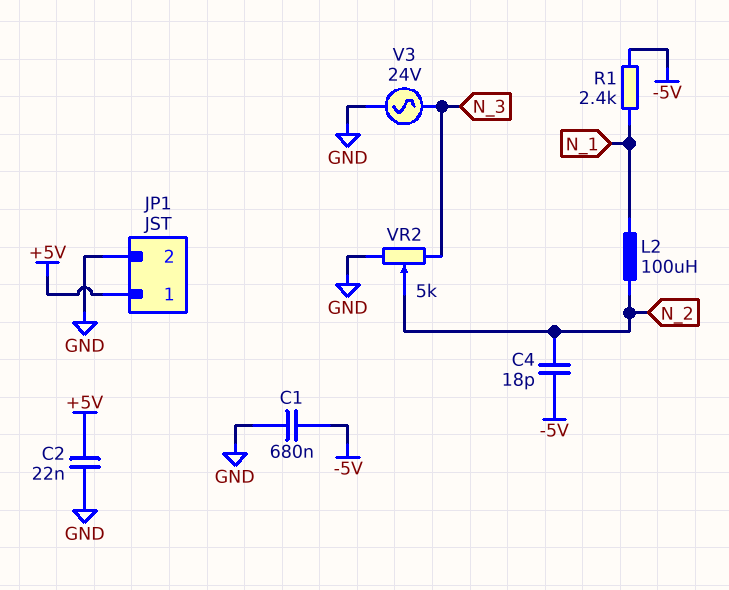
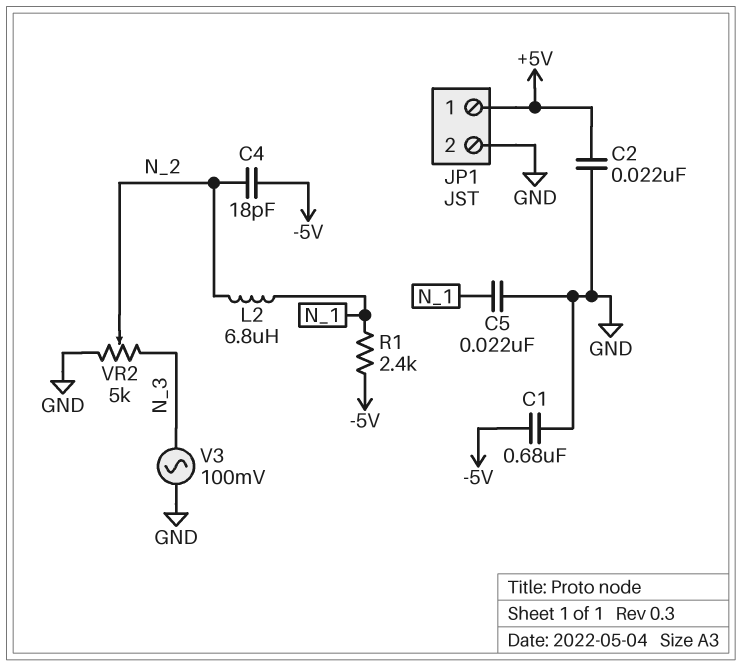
C5: none -> 22nF (GND, N_1)
L2: 100uH (N_1, N_2) -> 6.8uH (N_1, N_2)
V3: AC 24V (GND, N_3) -> AC 100mV (GND, N_3)

